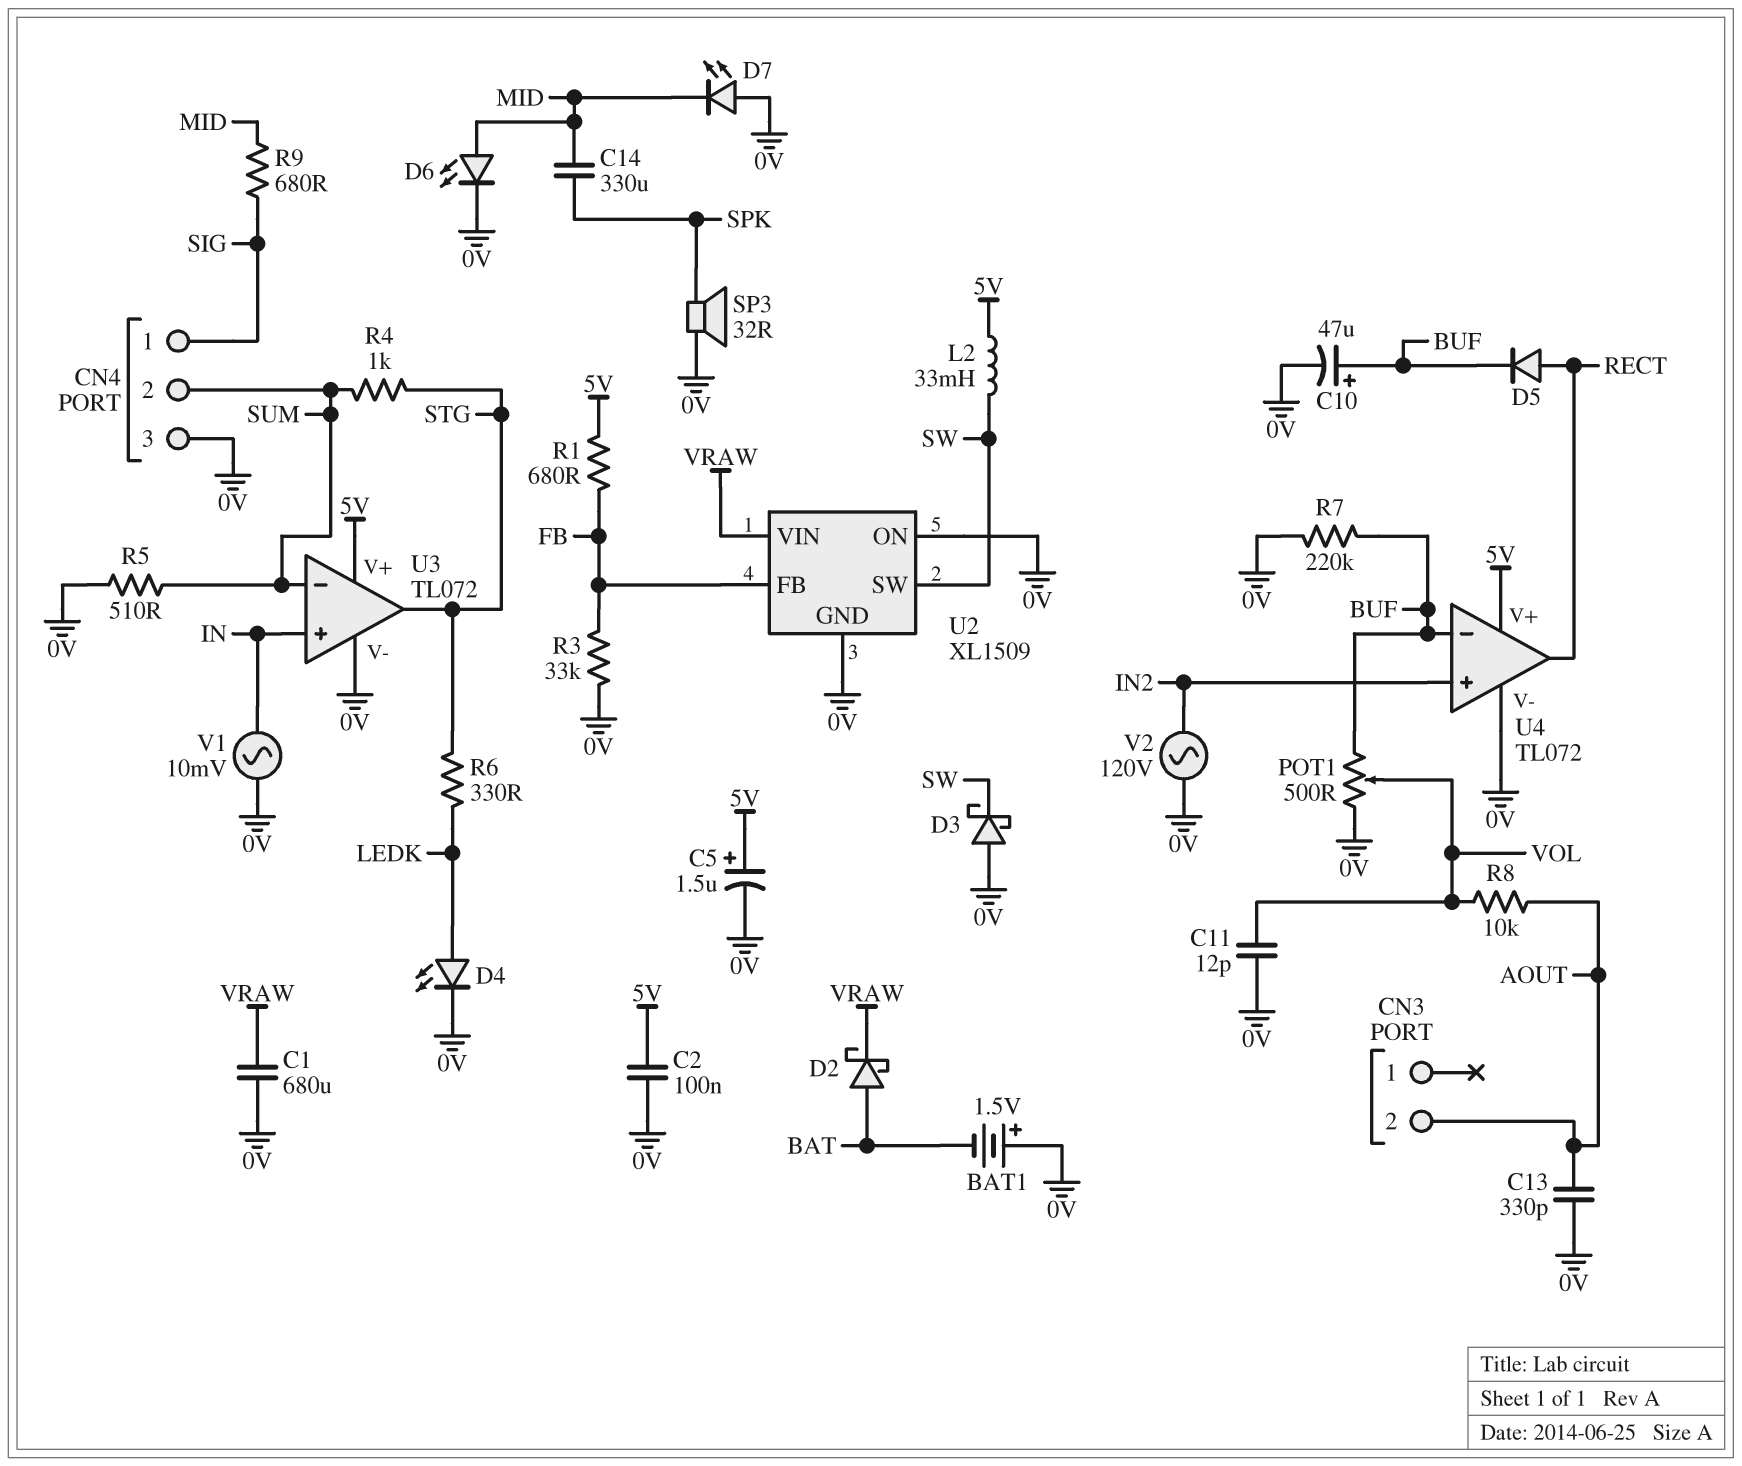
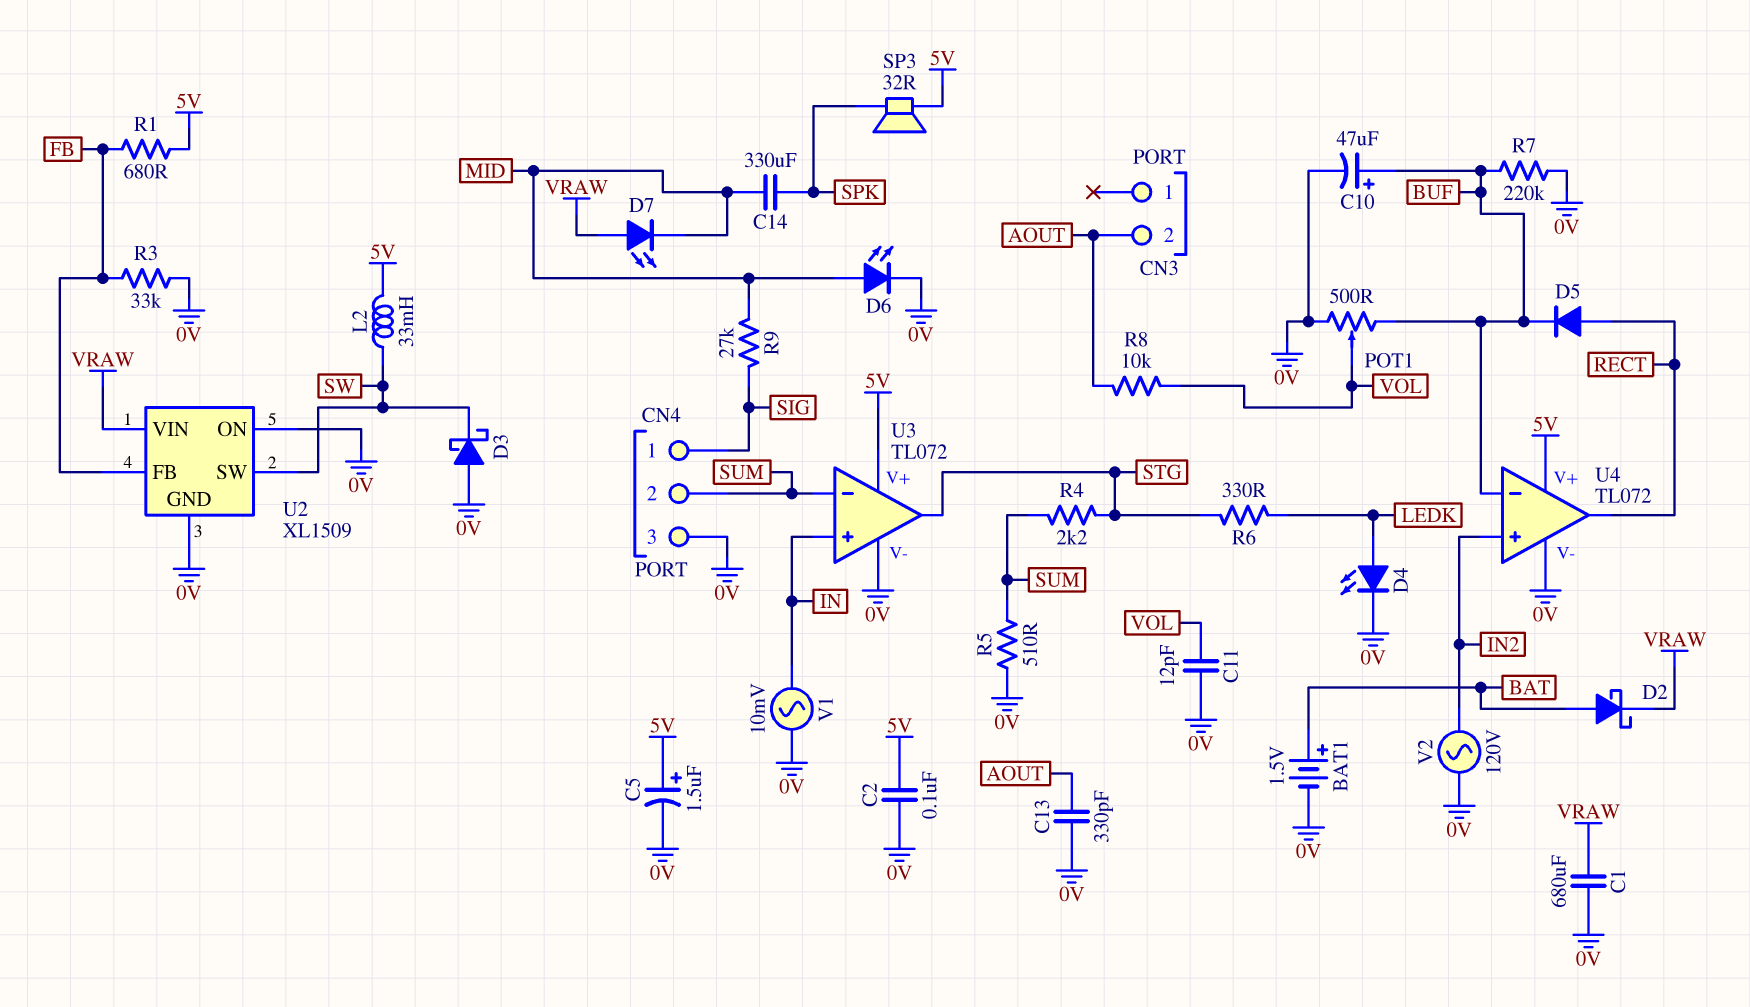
BAT1: 1.5V (plus 0V, minus BAT) -> 1.5V (plus BAT, minus 0V)
D7: LED (A 0V, K MID) -> LED (A VRAW, K MID)
R4: 1k (STG, SUM) -> 2.2k (STG, SUM)
R9: 680 (MID, SIG) -> 27k (MID, SIG)
SP3: speaker 32R (0V, SPK) -> speaker 32R (5V, SPK)

